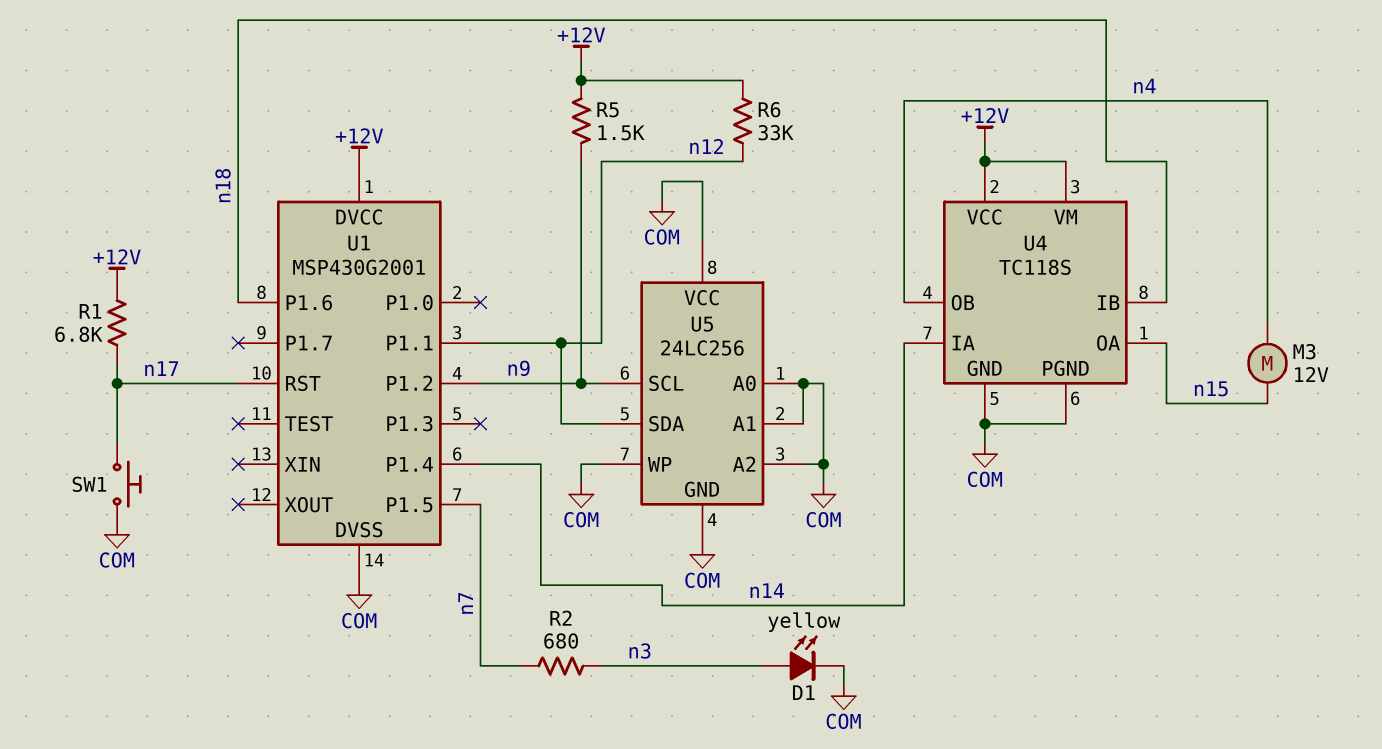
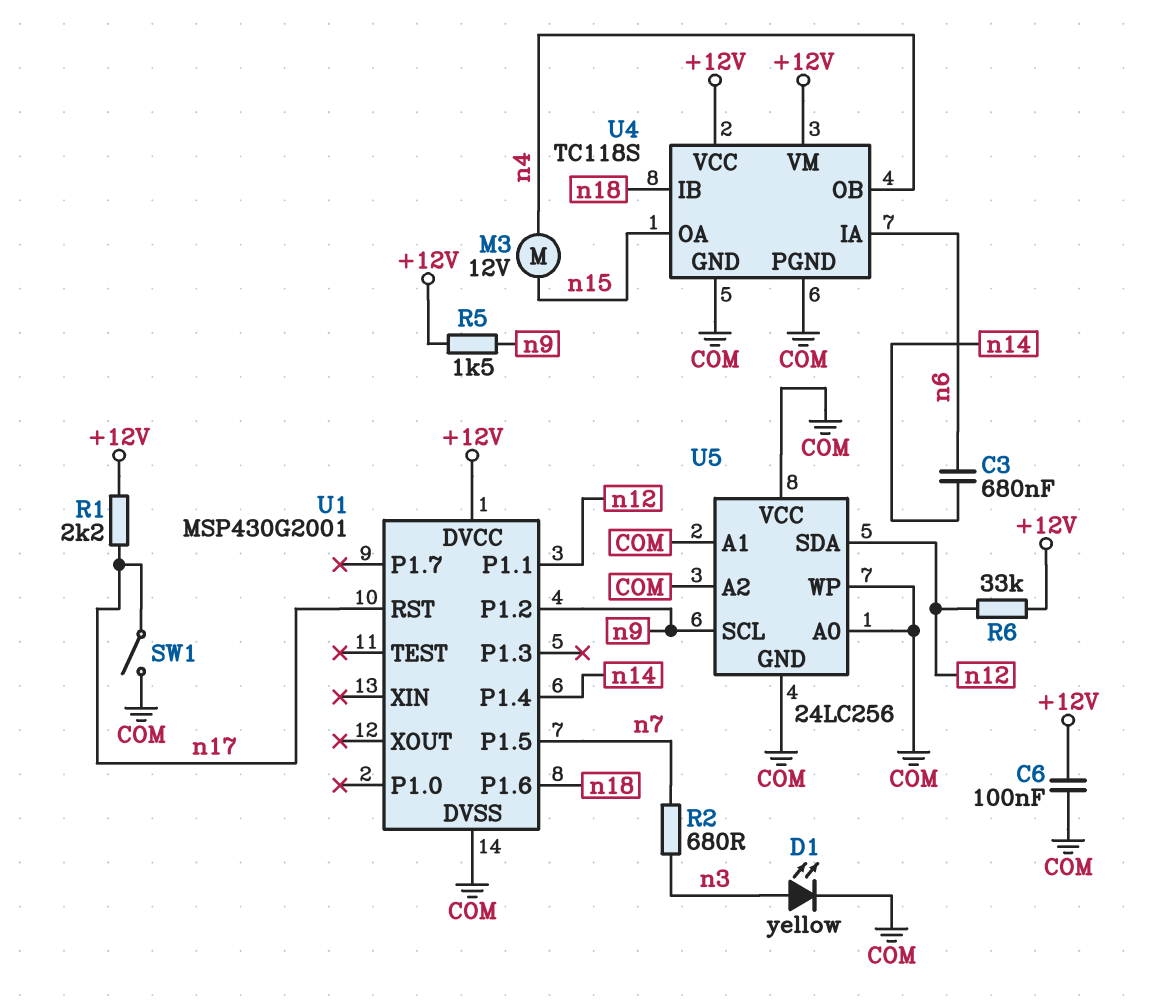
C3: none -> 680nF (n6, n14)
C6: none -> 100nF (+12V, COM)
R1: 6.8k (+12V, n17) -> 2.2k (+12V, n17)
SW1: button (COM, n17) -> switch (COM, n17)
U4 pin IA: n14 -> n6

